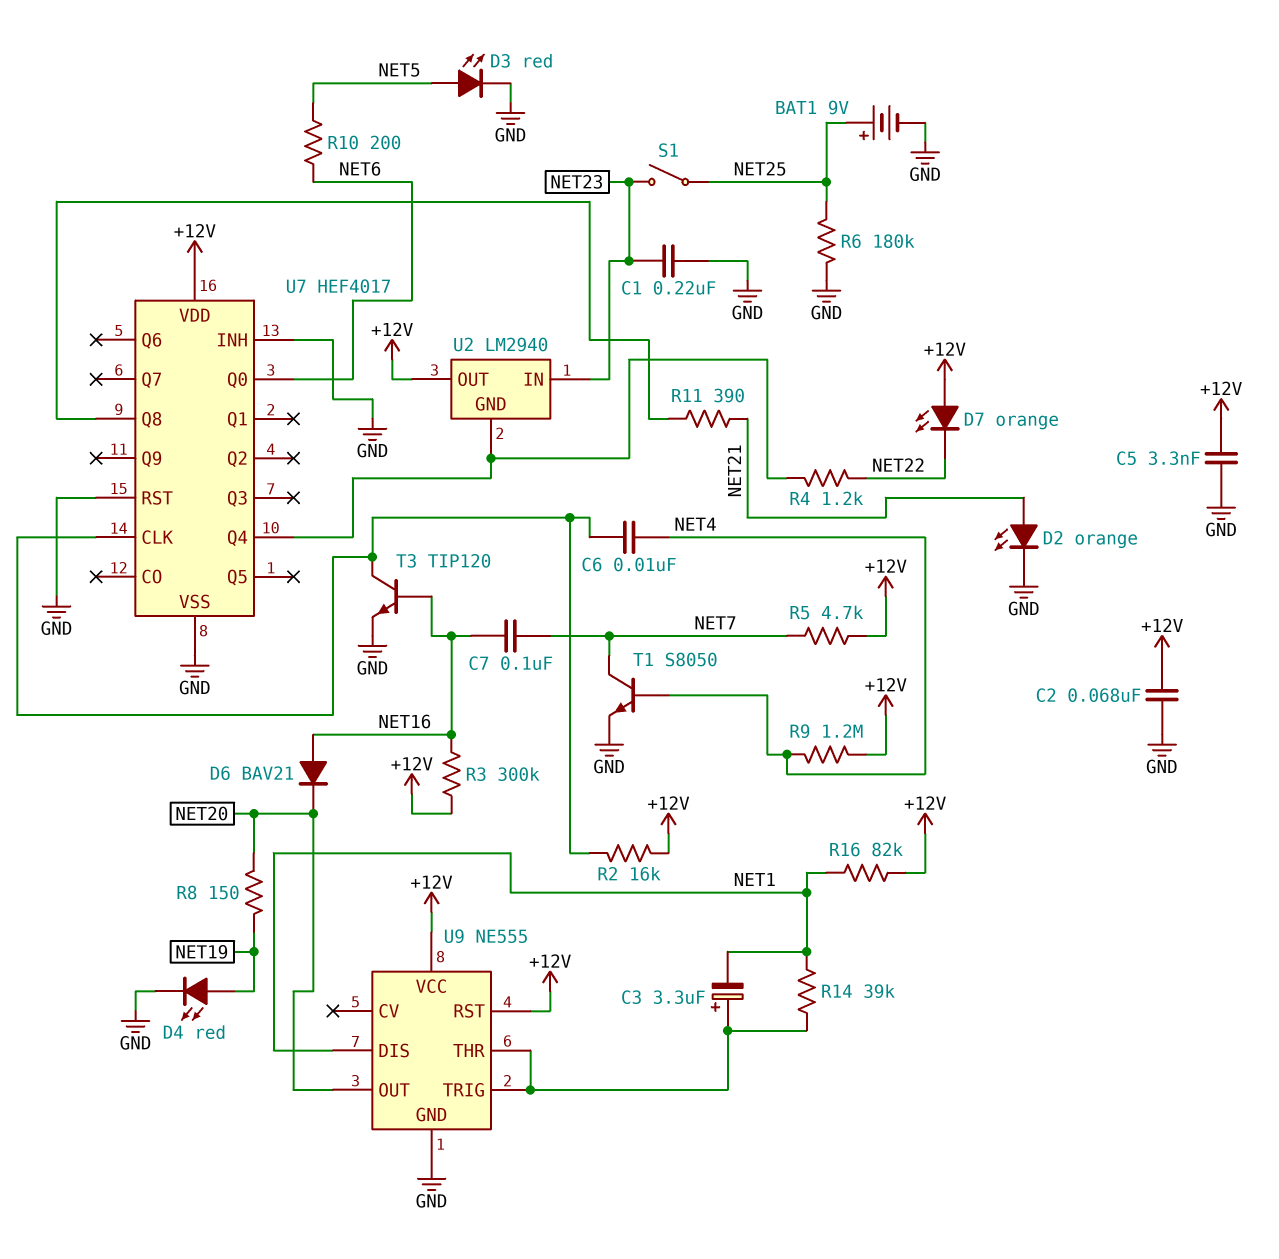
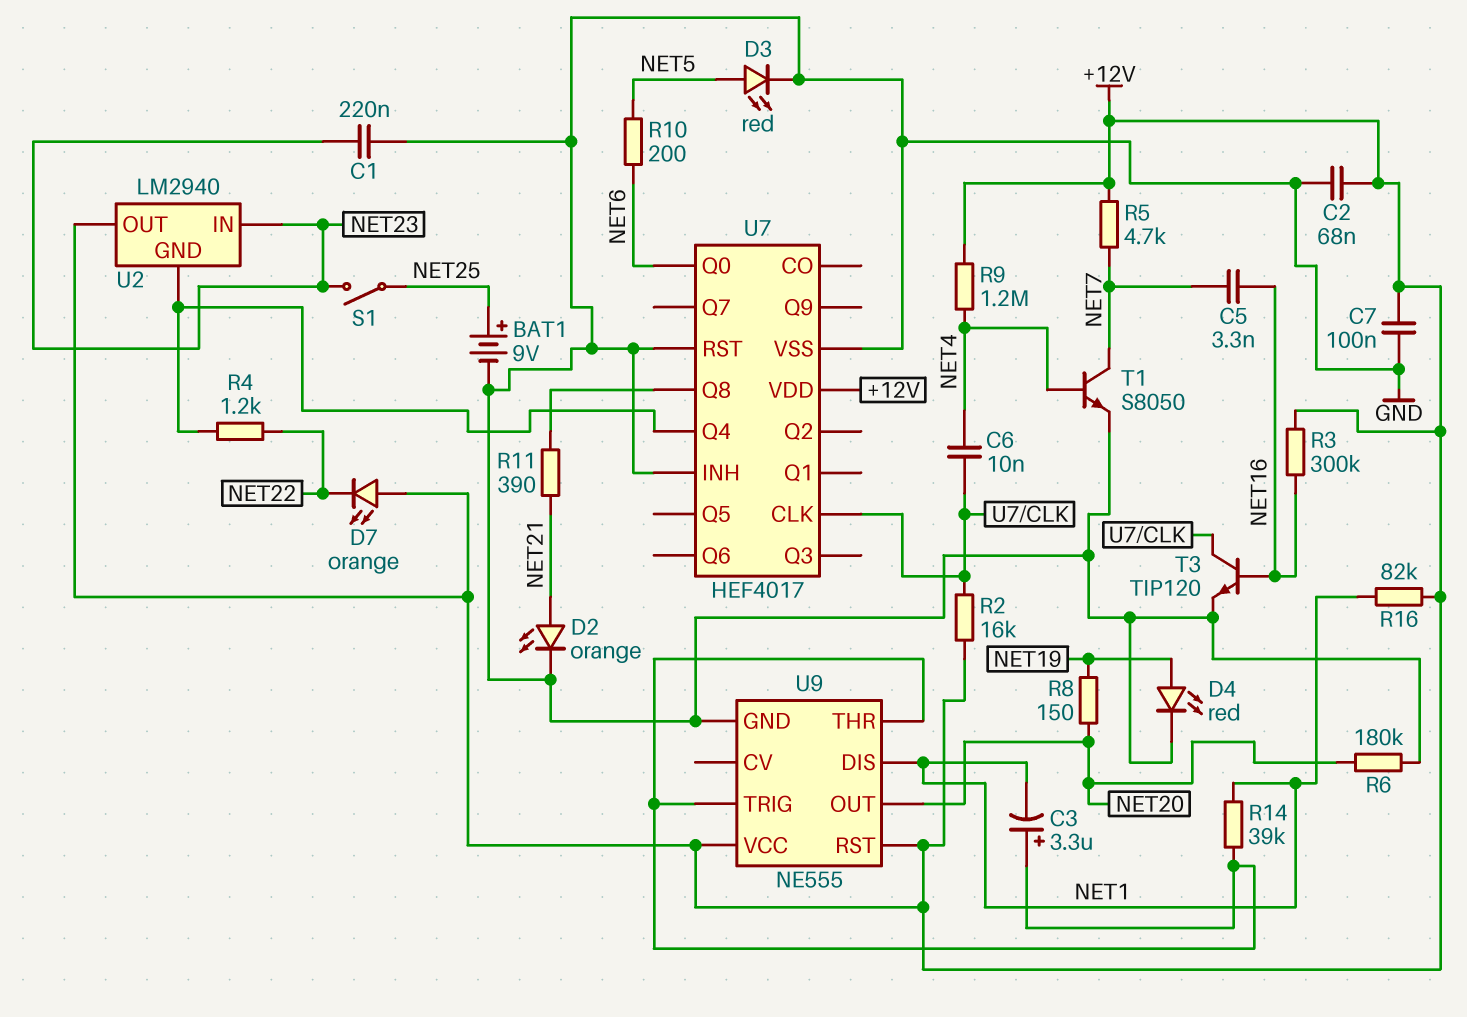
C5: 3.3nF (+12V, GND) -> 3.3nF (NET7, NET16)
C7: 100nF (NET7, NET16) -> 100nF (+12V, GND)
D6: diode BAV21 (A NET16, K NET20) -> none
R6: 180k (GND, NET25) -> 180k (GND, NET20)

